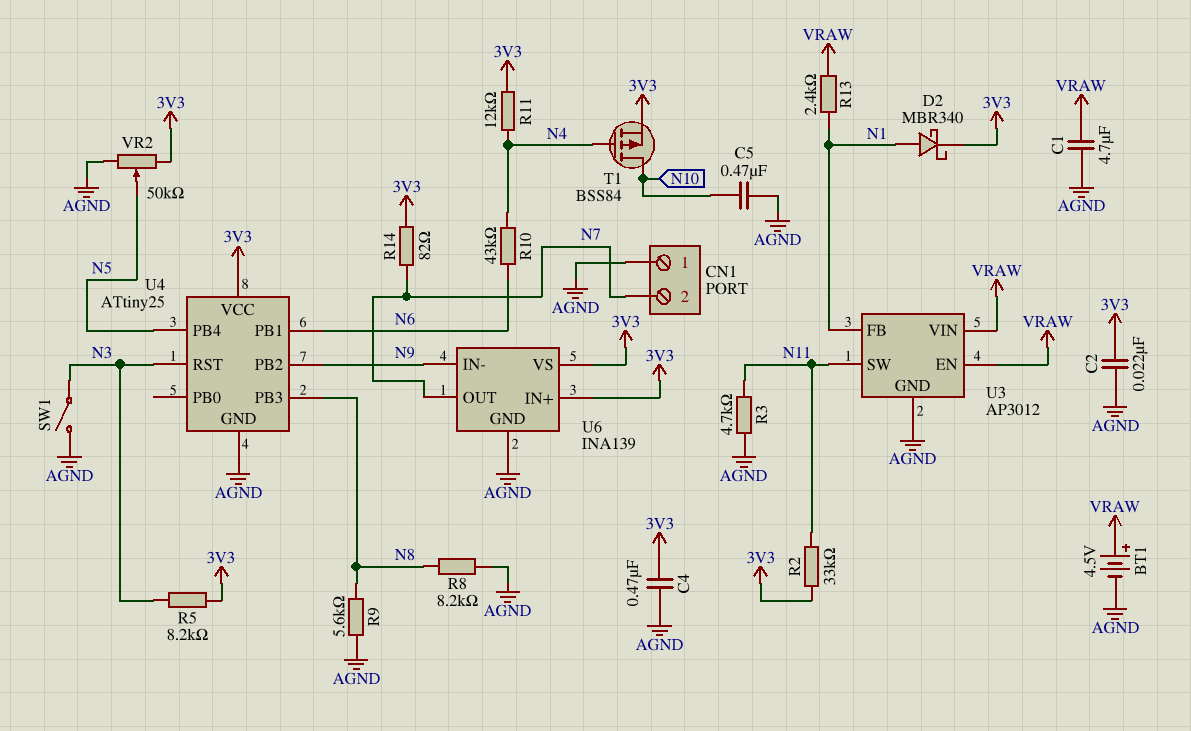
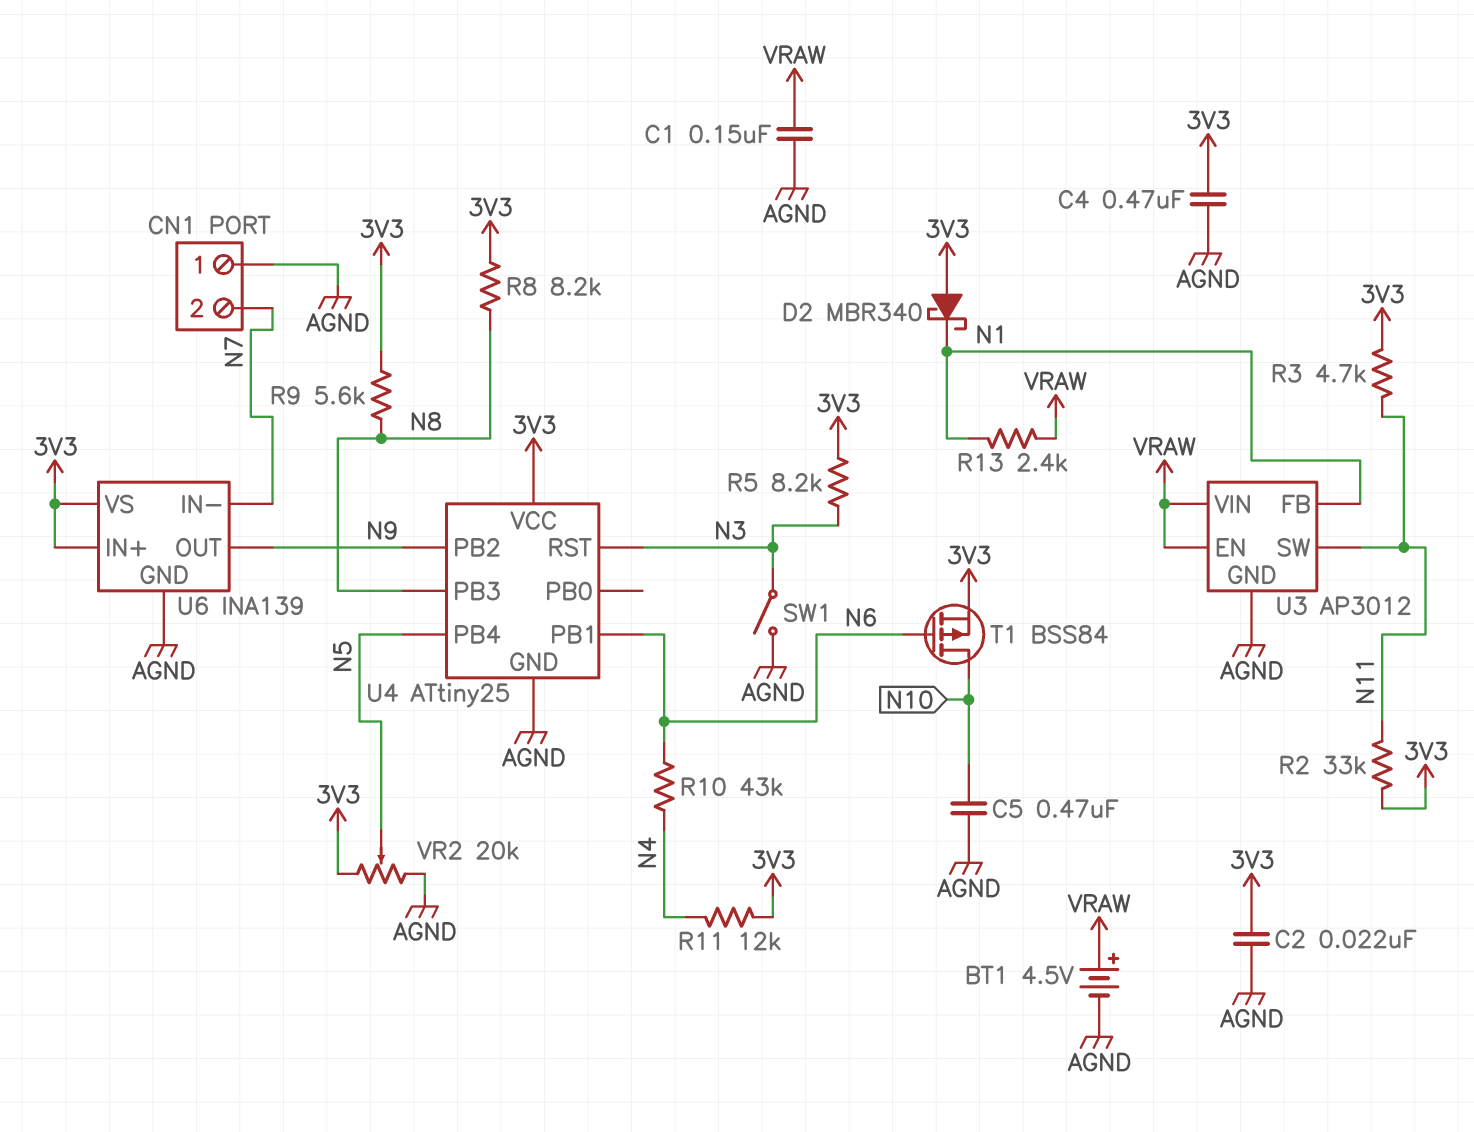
C1: 4.7uF (AGND, VRAW) -> 150nF (AGND, VRAW)
D2: schottky MBR340 (A N1, K 3V3) -> schottky MBR340 (A 3V3, K N1)
R3: 4.7k (AGND, N11) -> 4.7k (3V3, N11)
R8: 8.2k (AGND, N8) -> 8.2k (3V3, N8)
R9: 5.6k (AGND, N8) -> 5.6k (3V3, N8)
R14: 82 (3V3, N7) -> none
T1: PMOS BSS84 (G N4, D N10, S 3V3) -> PMOS BSS84 (G N6, D N10, S 3V3)
U6 pin IN-: N9 -> N7
U6 pin OUT: N7 -> N9
VR2: 50k (3V3, AGND, wiper N5) -> 20k (3V3, AGND, wiper N5)

